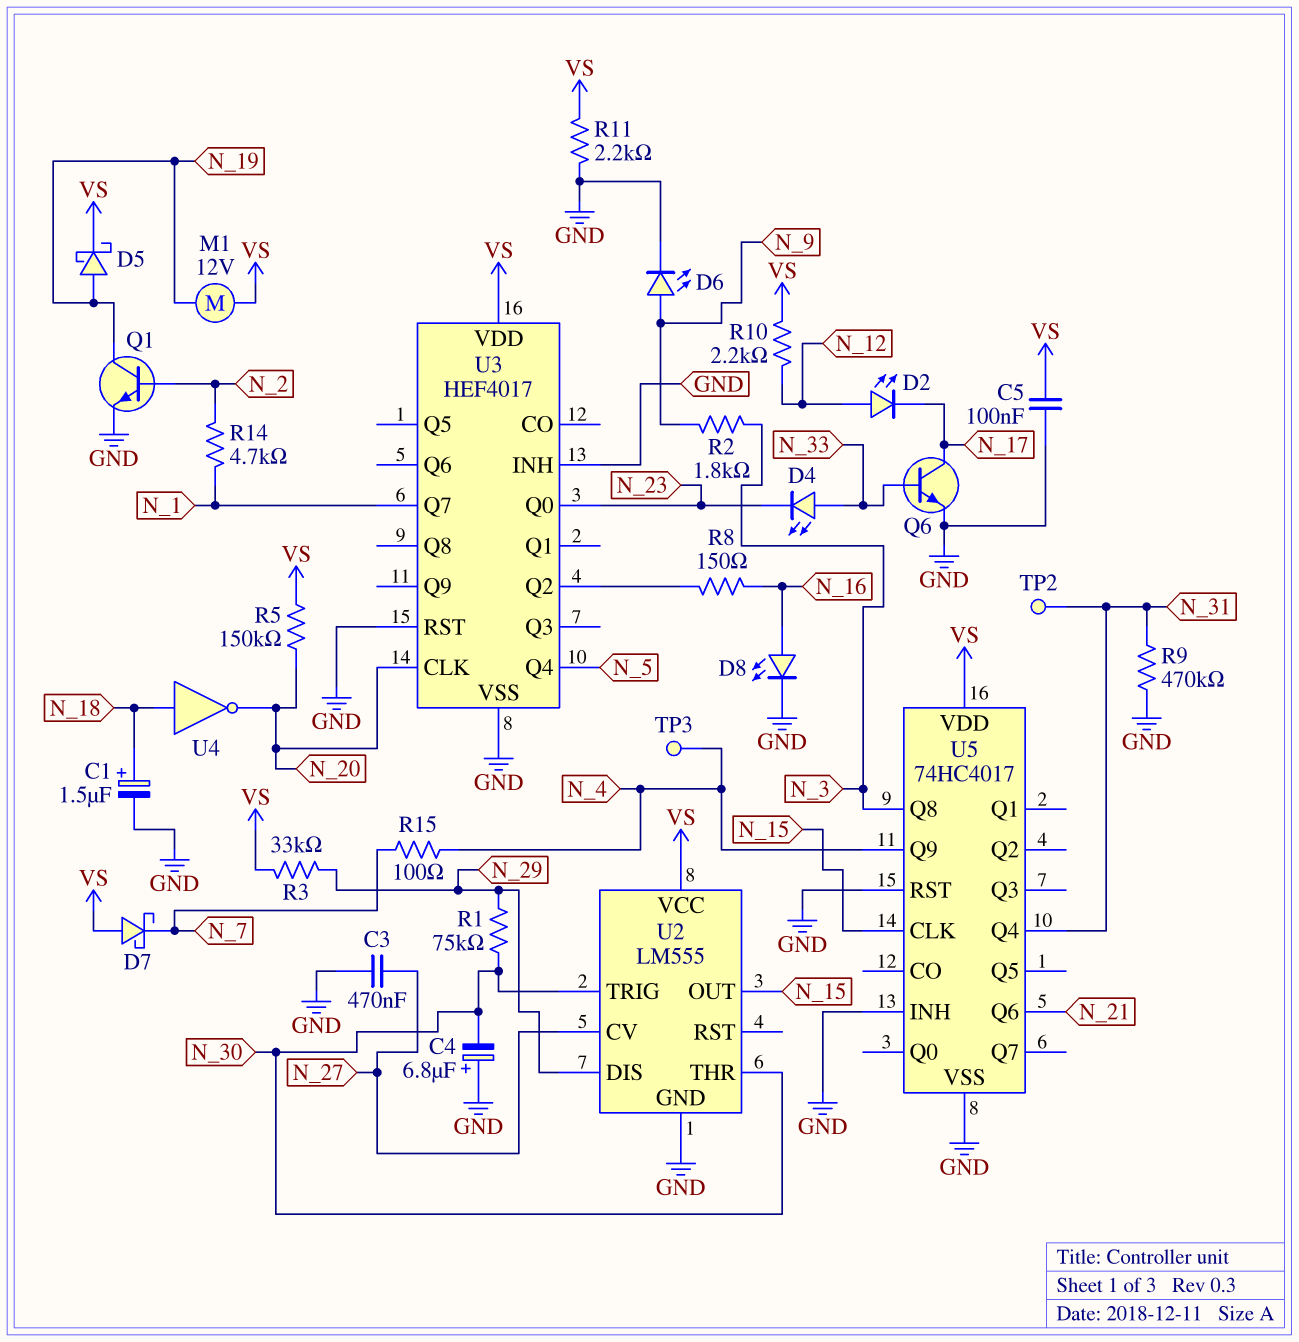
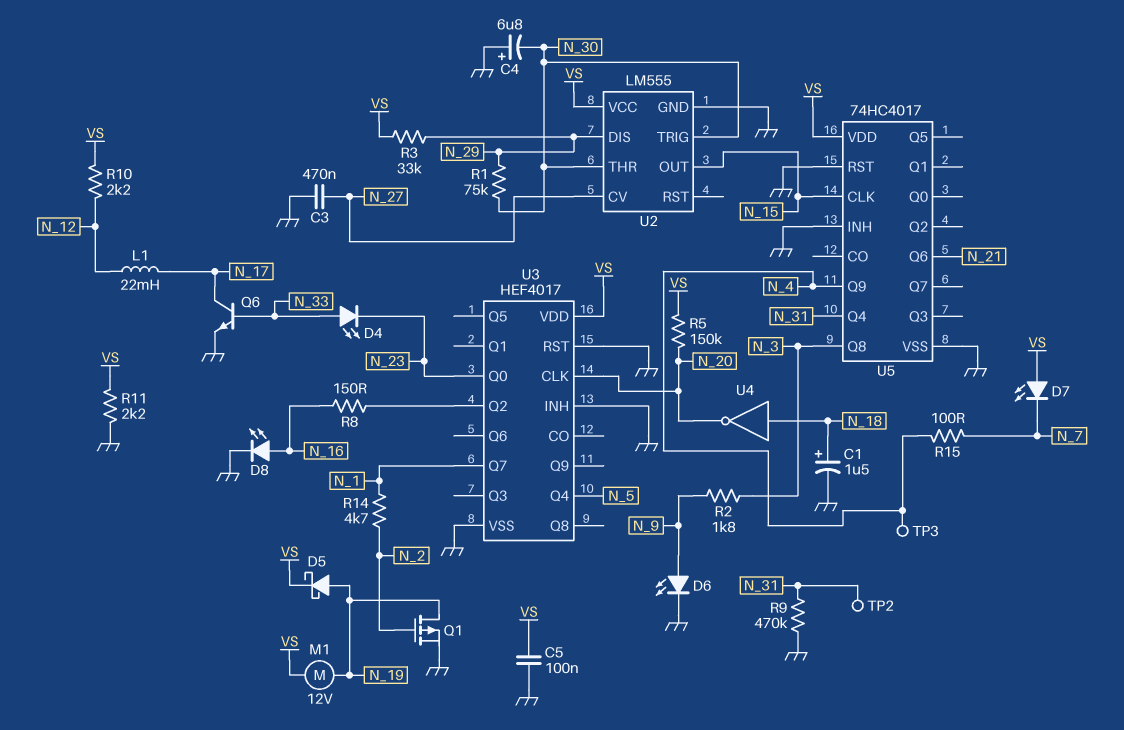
D2: LED (A N_12, K N_17) -> none
D7: schottky (A VS, K N_7) -> LED (A VS, K N_7)
L1: none -> 22mH (N_12, N_17)
Q1: NPN (B N_2, C N_19, E GND) -> PMOS (G N_2, D N_19, S GND)

